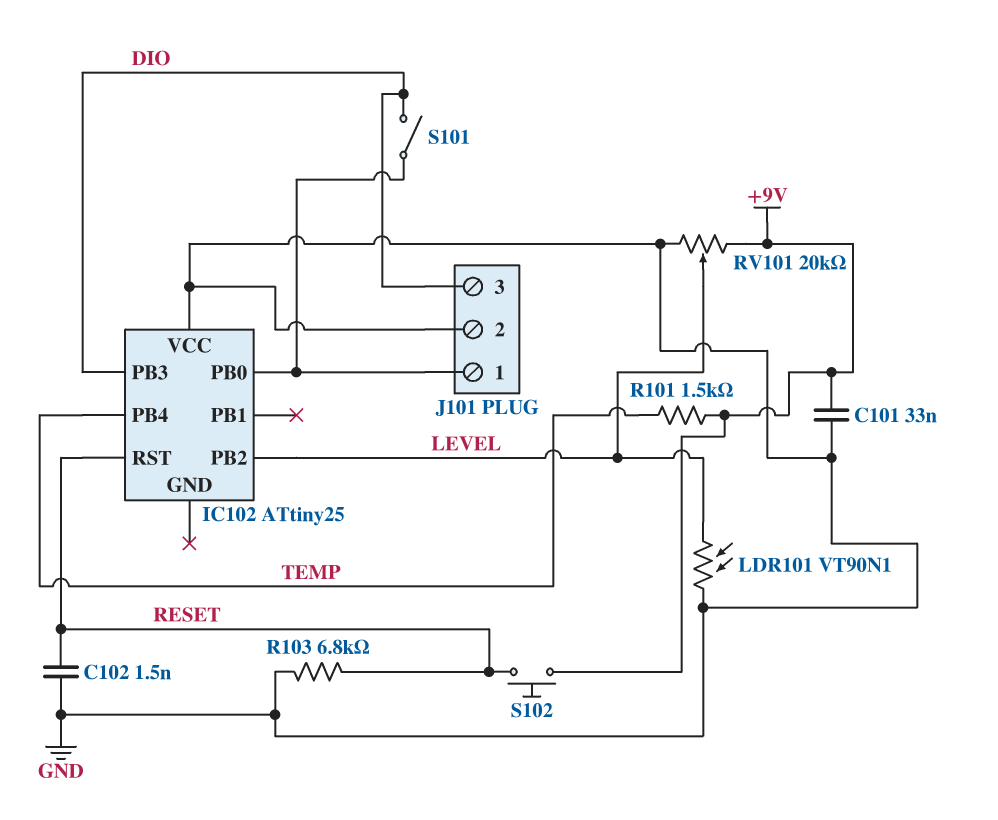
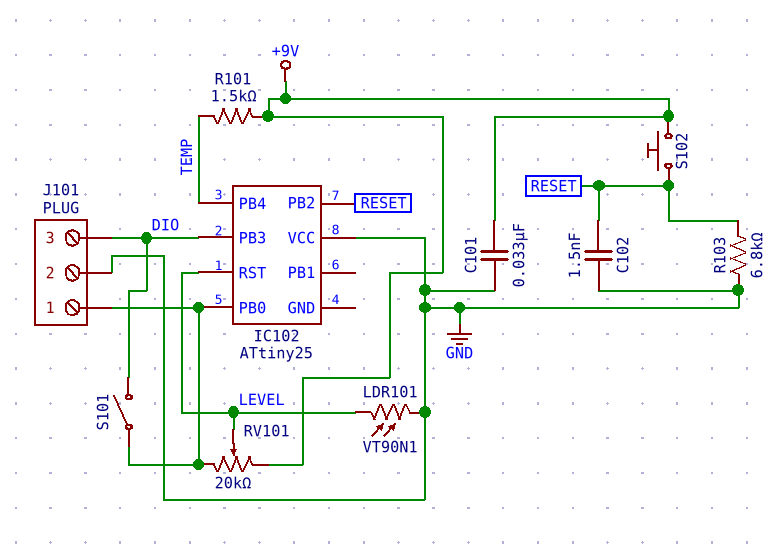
IC102 pin PB2: LEVEL -> RESET
IC102 pin RST: RESET -> LEVEL
RV101: 20k (+9V, GND, wiper LEVEL) -> 20k (+9V, IC102/PB0, wiper LEVEL)

